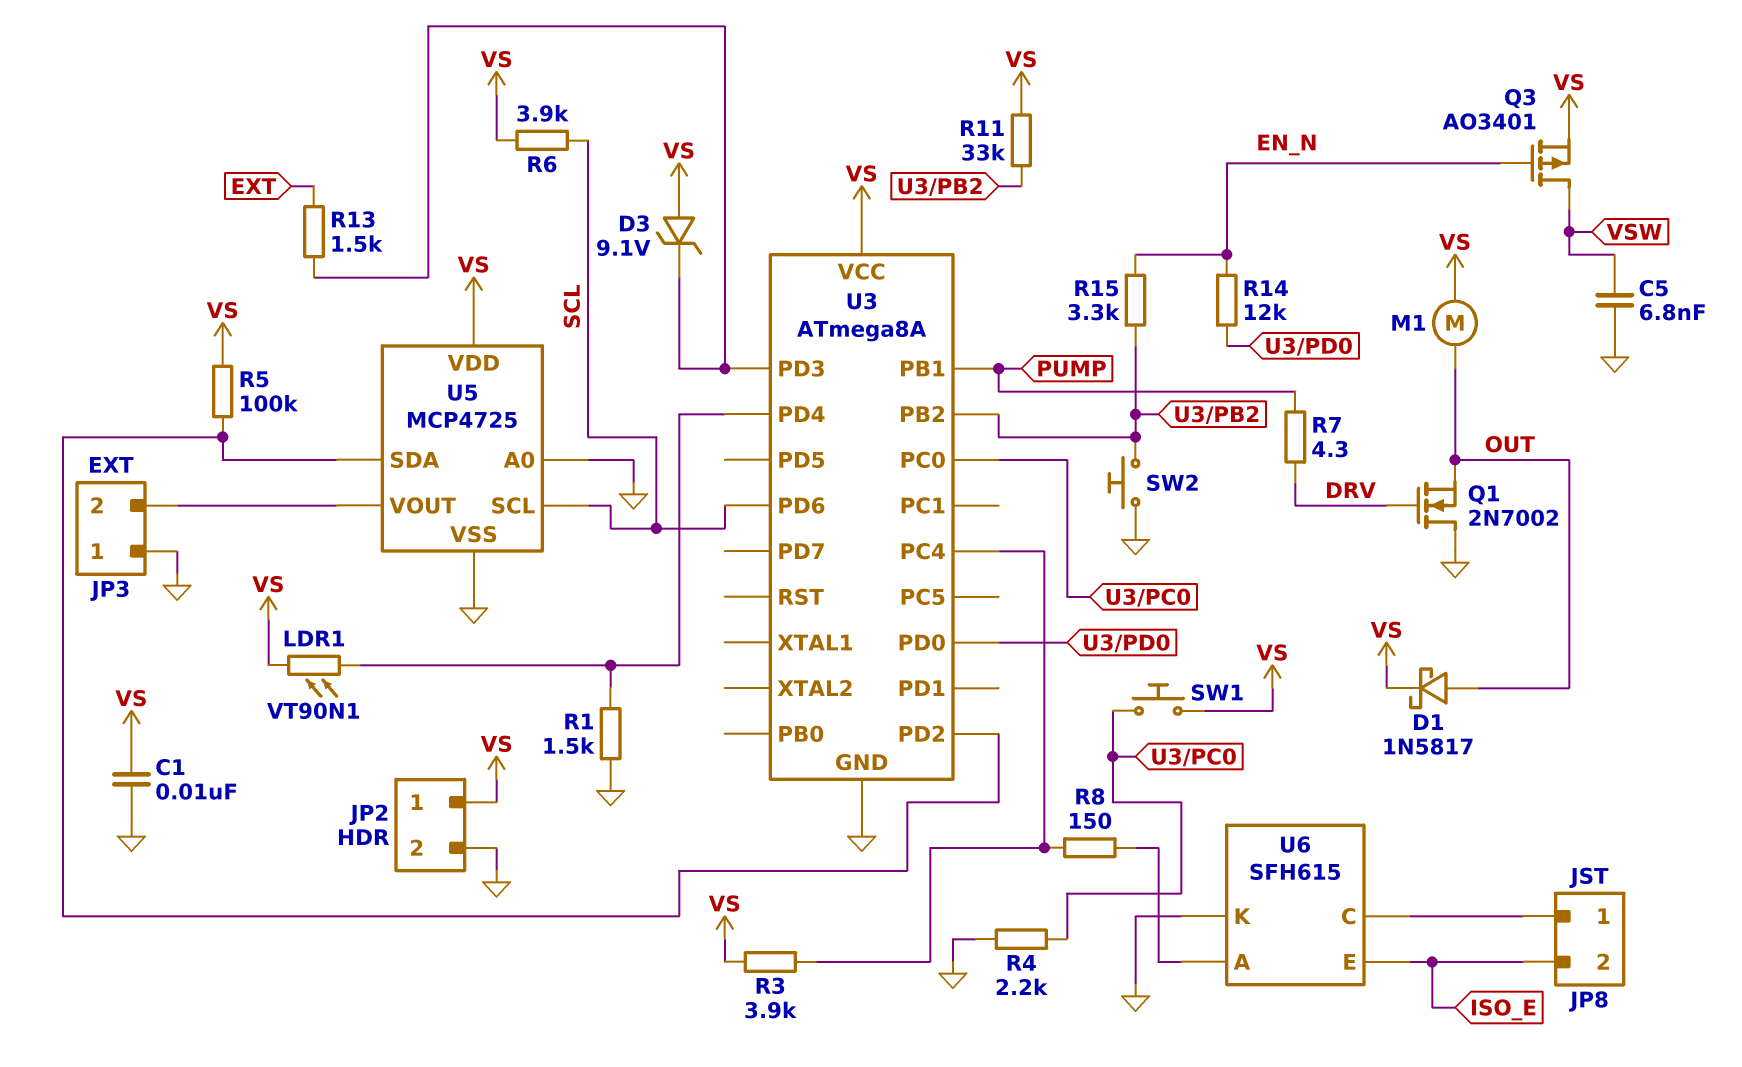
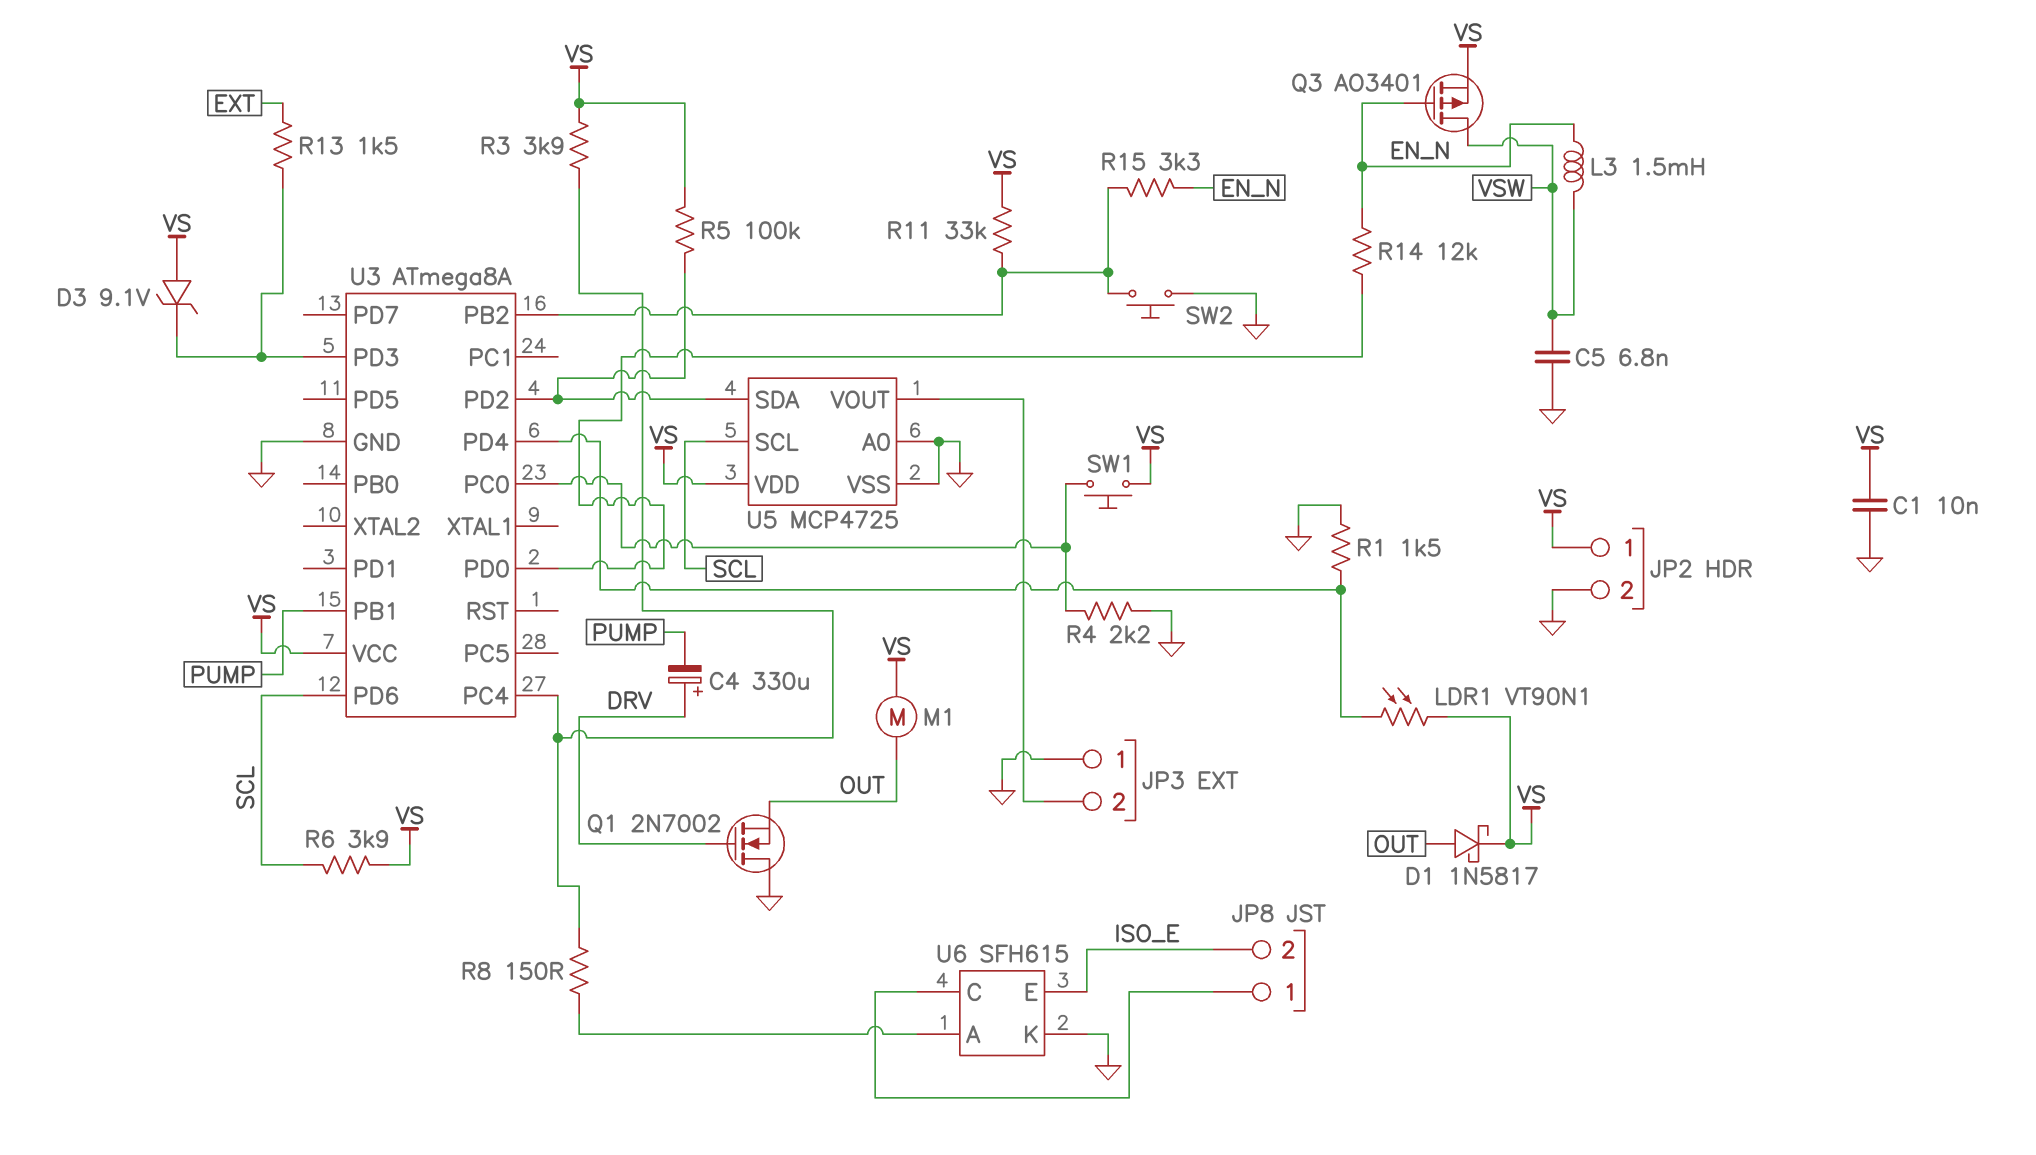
C4: none -> 330uF (plus DRV, minus PUMP)
L3: none -> 1.5mH (EN_N, VSW)
R7: 4.3 (DRV, PUMP) -> none

